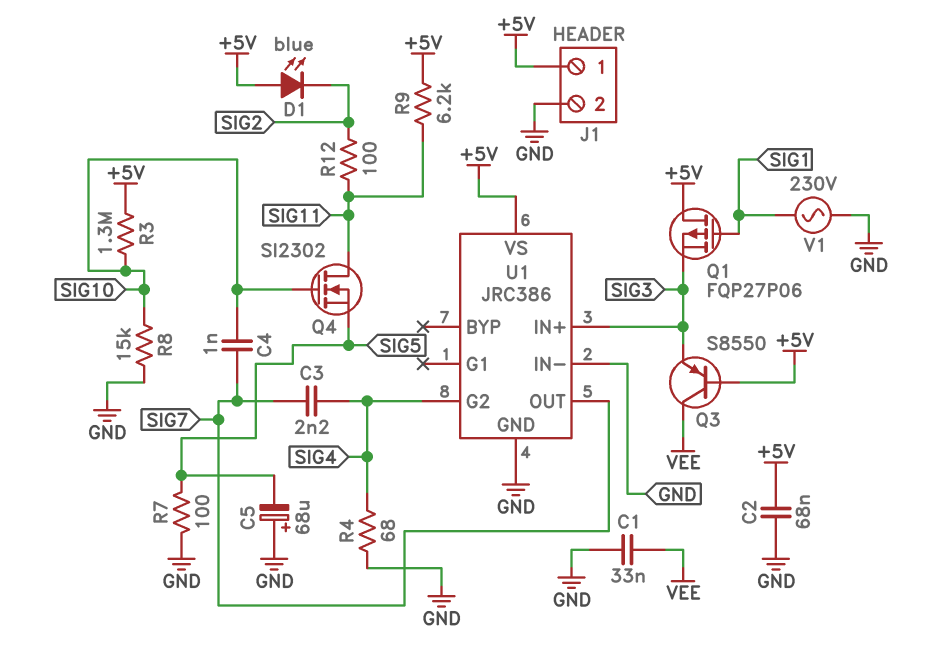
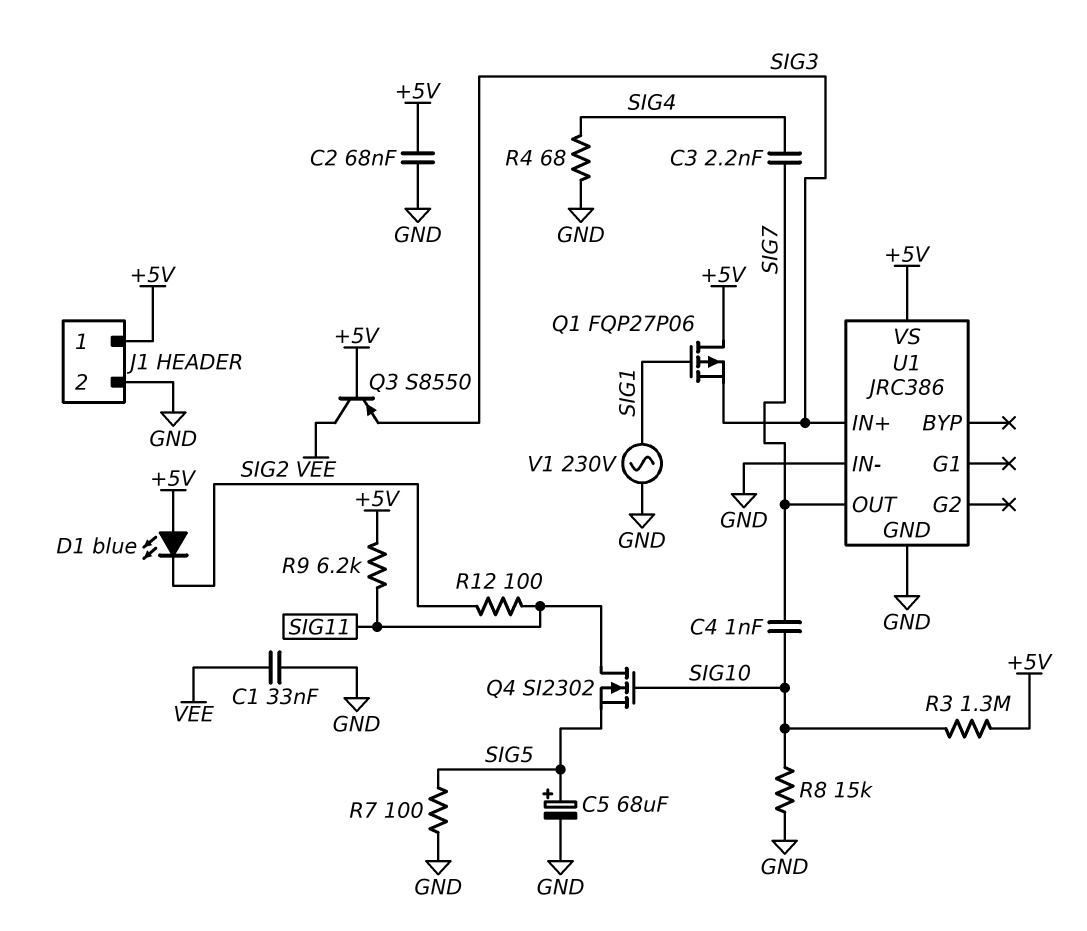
C5: 68uF (plus GND, minus SIG5) -> 68uF (plus SIG5, minus GND)
U1 pin G2: SIG4 -> none

